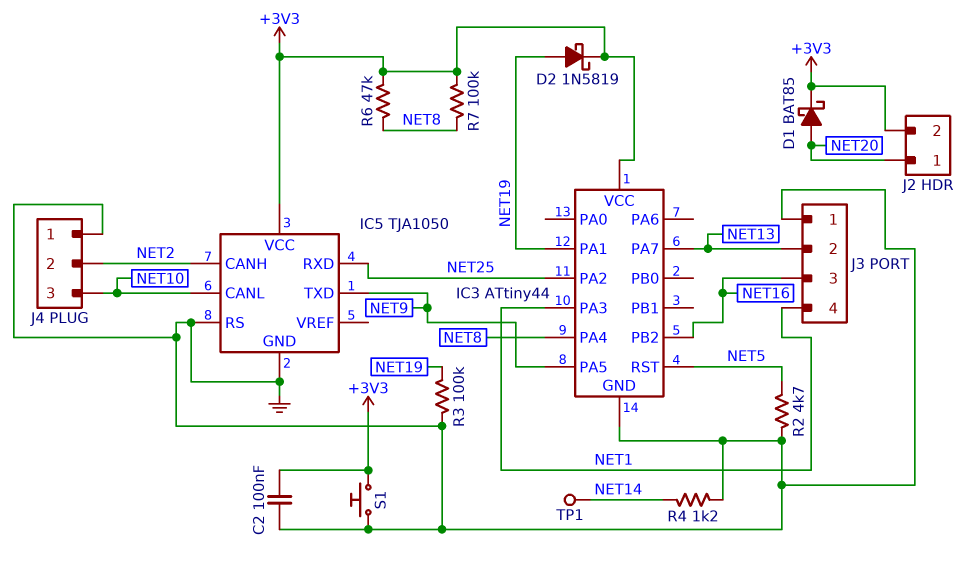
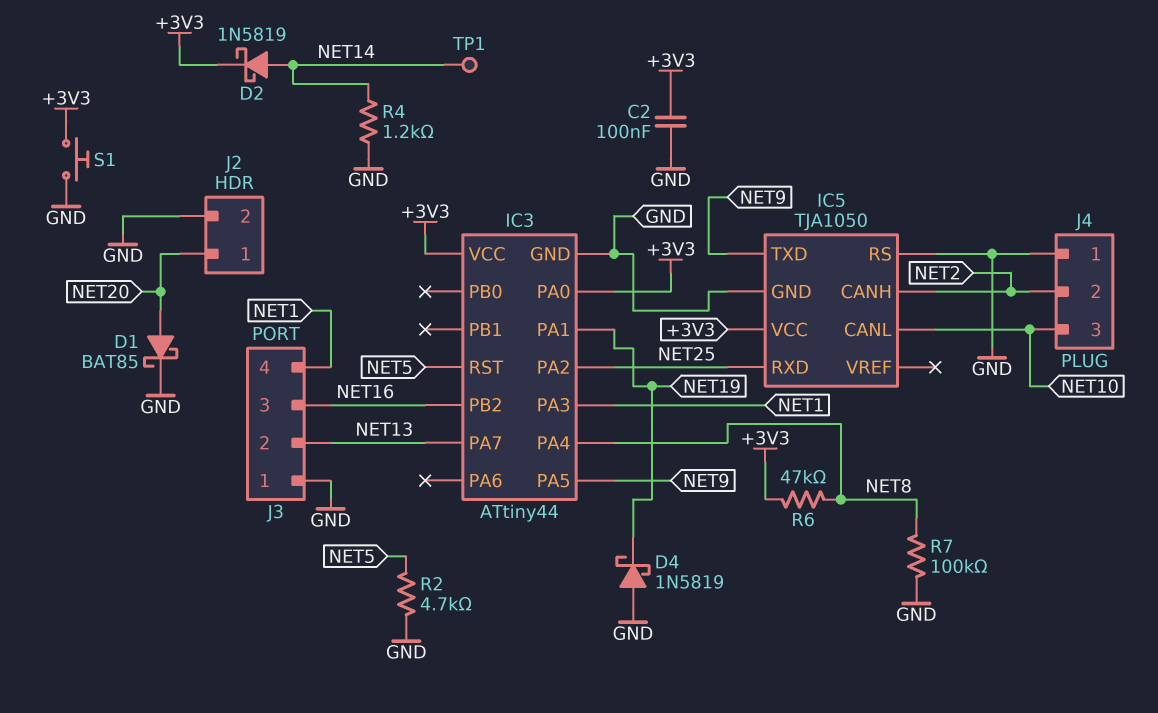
D1: schottky BAT85 (A NET20, K +3V3) -> schottky BAT85 (A NET20, K GND)
D2: schottky 1N5819 (A NET19, K +3V3) -> schottky 1N5819 (A NET14, K +3V3)
D4: none -> schottky 1N5819 (A GND, K NET19)
IC3 pin PA0: none -> +3V3
J2 pin 2: +3V3 -> GND
R3: 100k (GND, NET19) -> none
R7: 100k (+3V3, NET8) -> 100k (GND, NET8)

